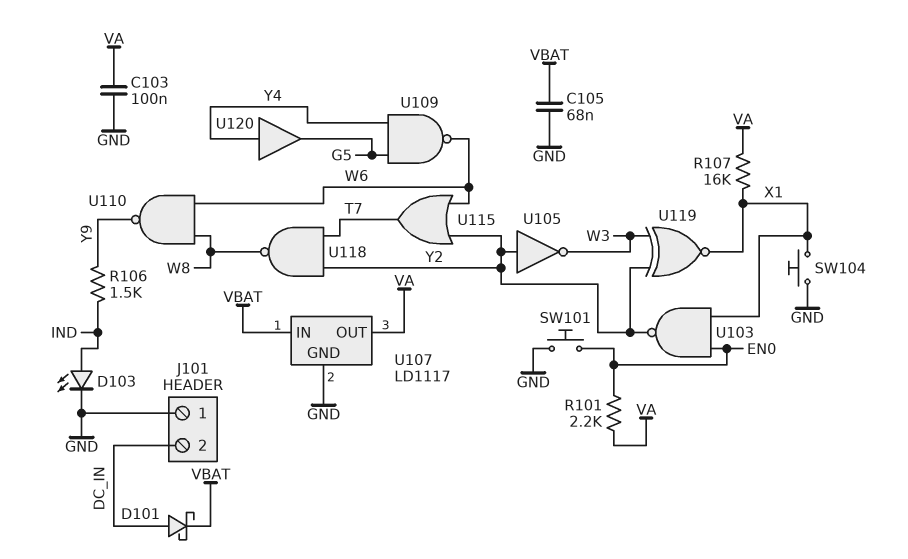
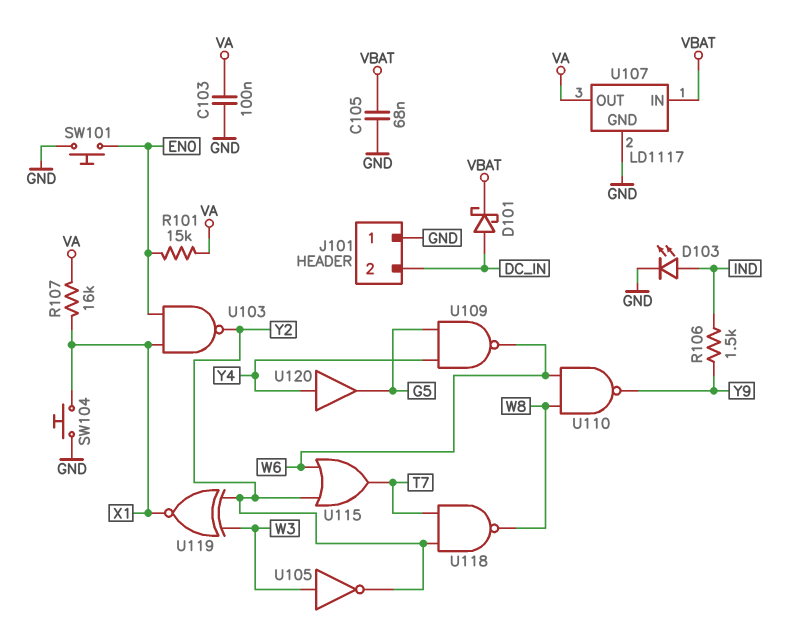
R101: 2.2k (EN0, VA) -> 15k (EN0, VA)
U105: NOT (in Y2, out W3) -> NOT (in W3, out Y2)

